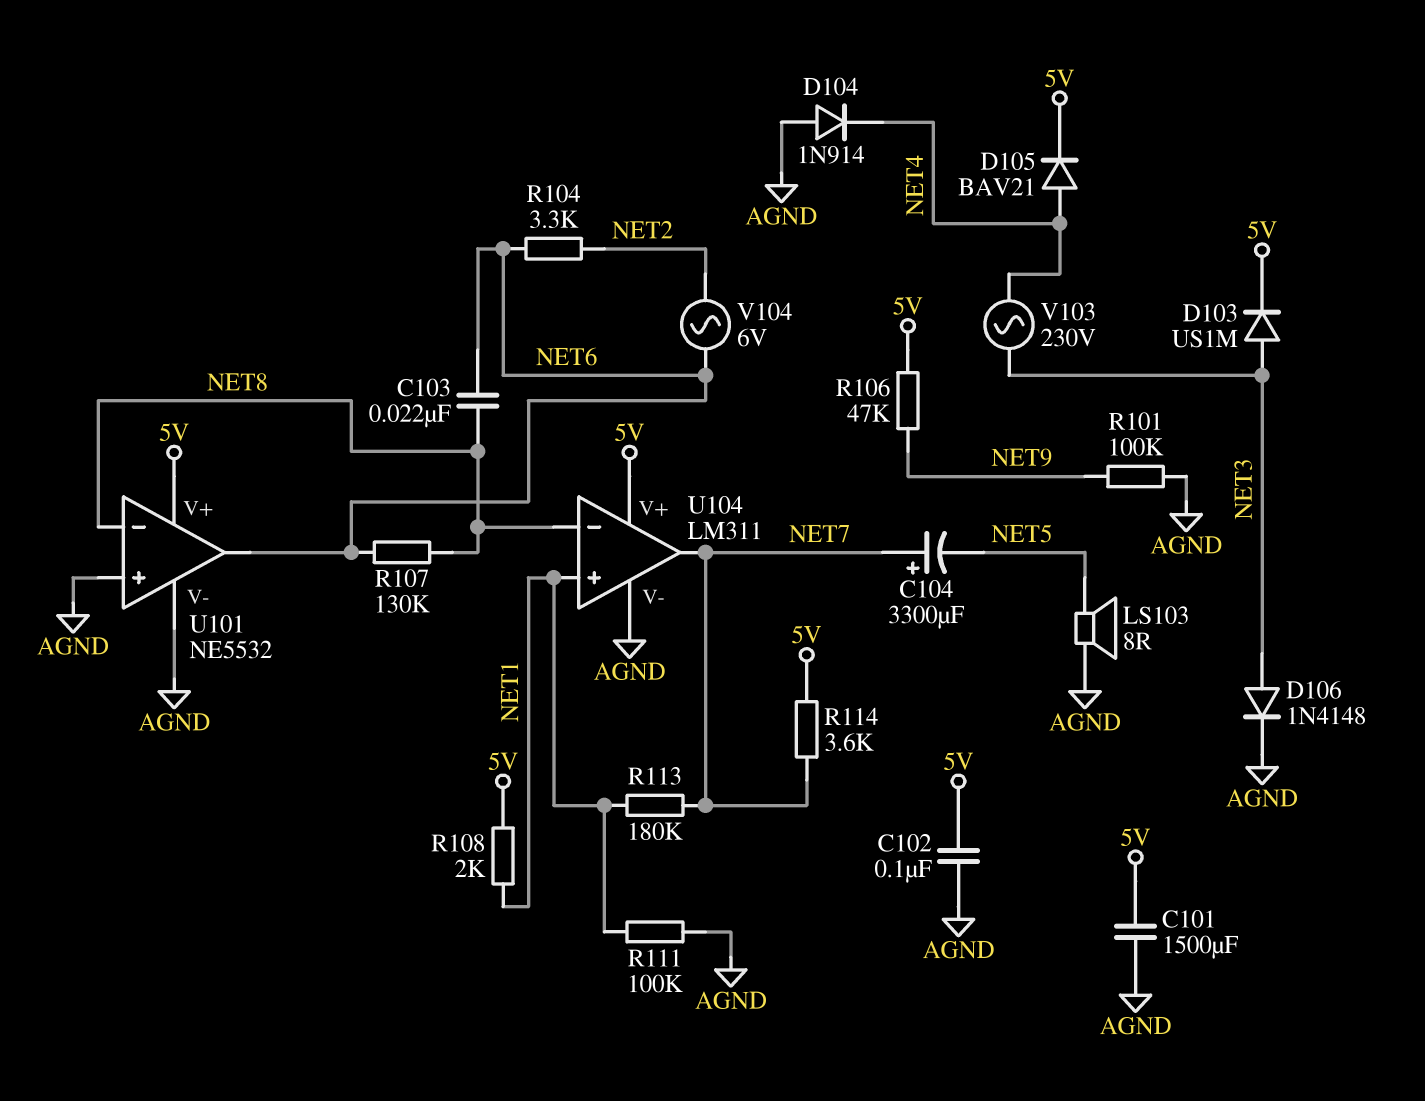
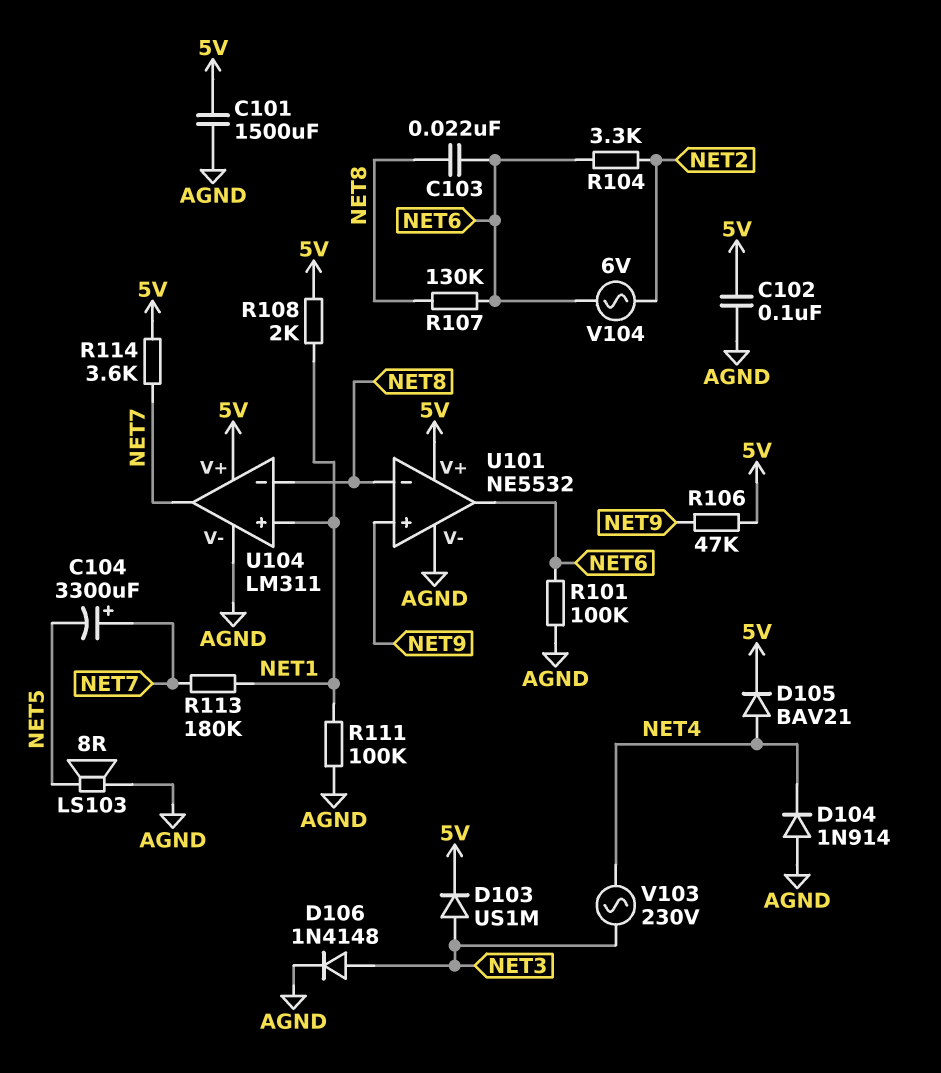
R101: 100k (AGND, NET9) -> 100k (AGND, NET6)
U101 pin in+: AGND -> NET9

